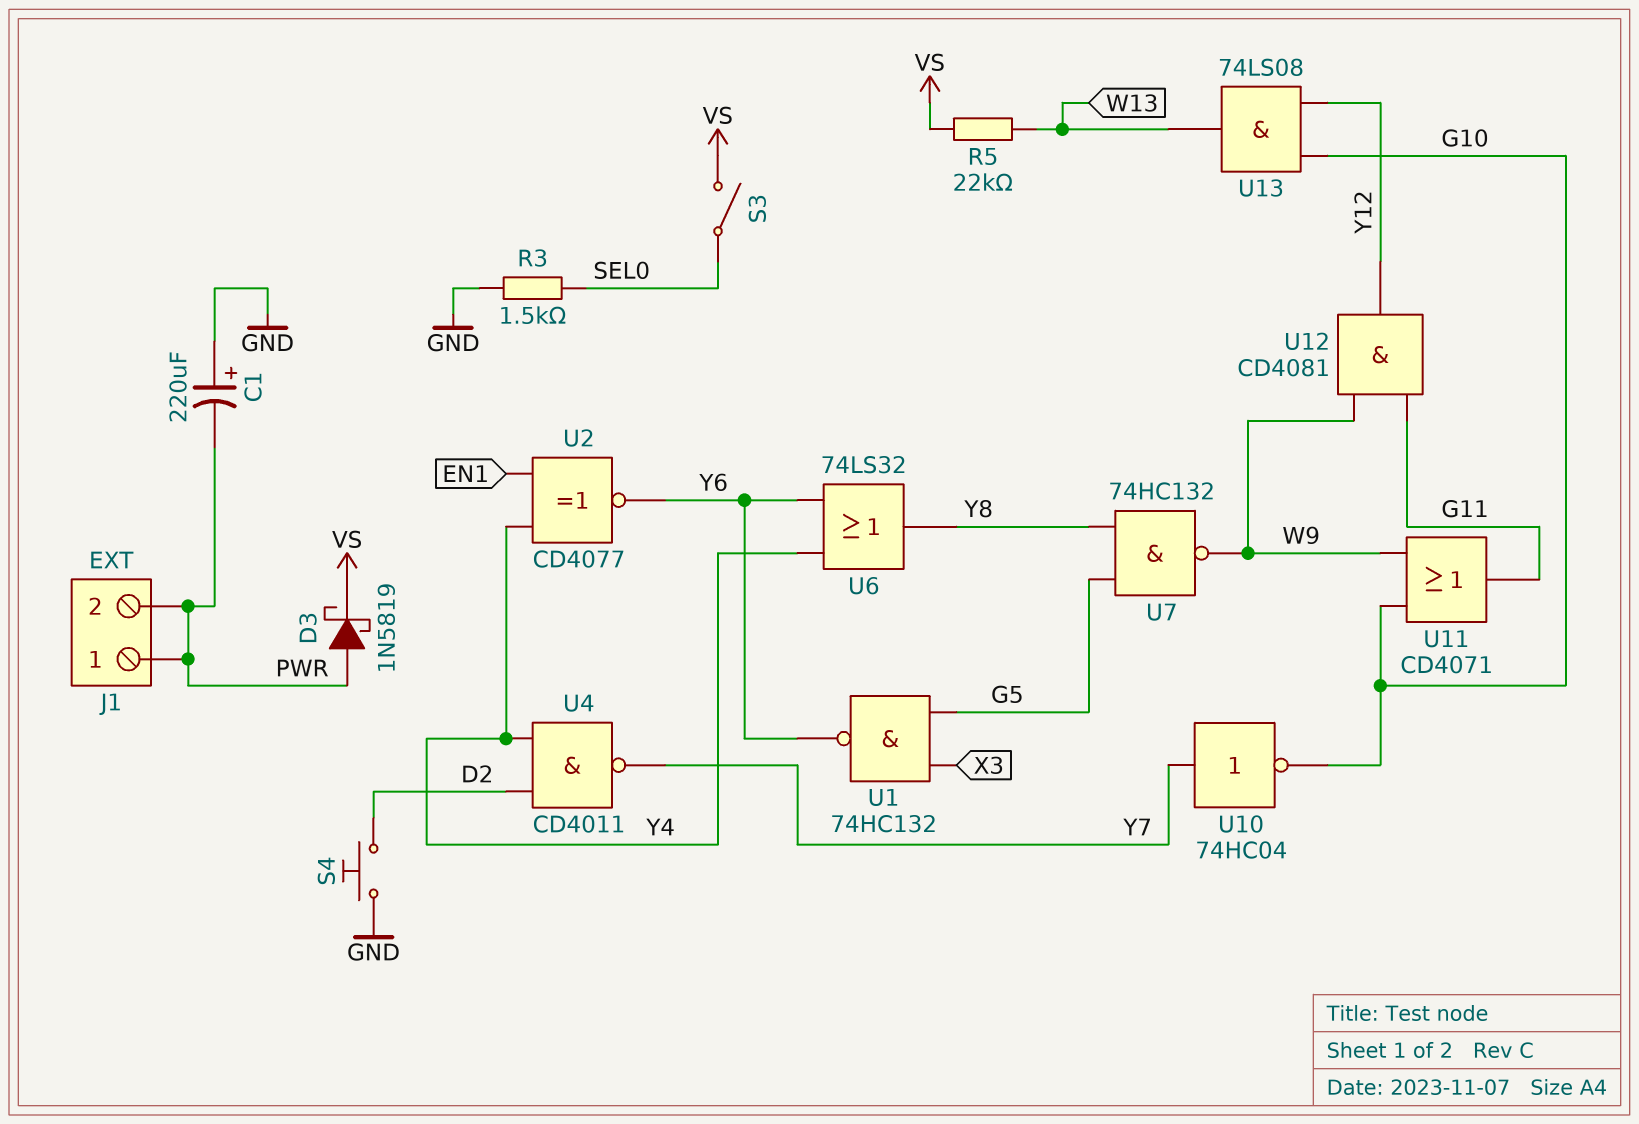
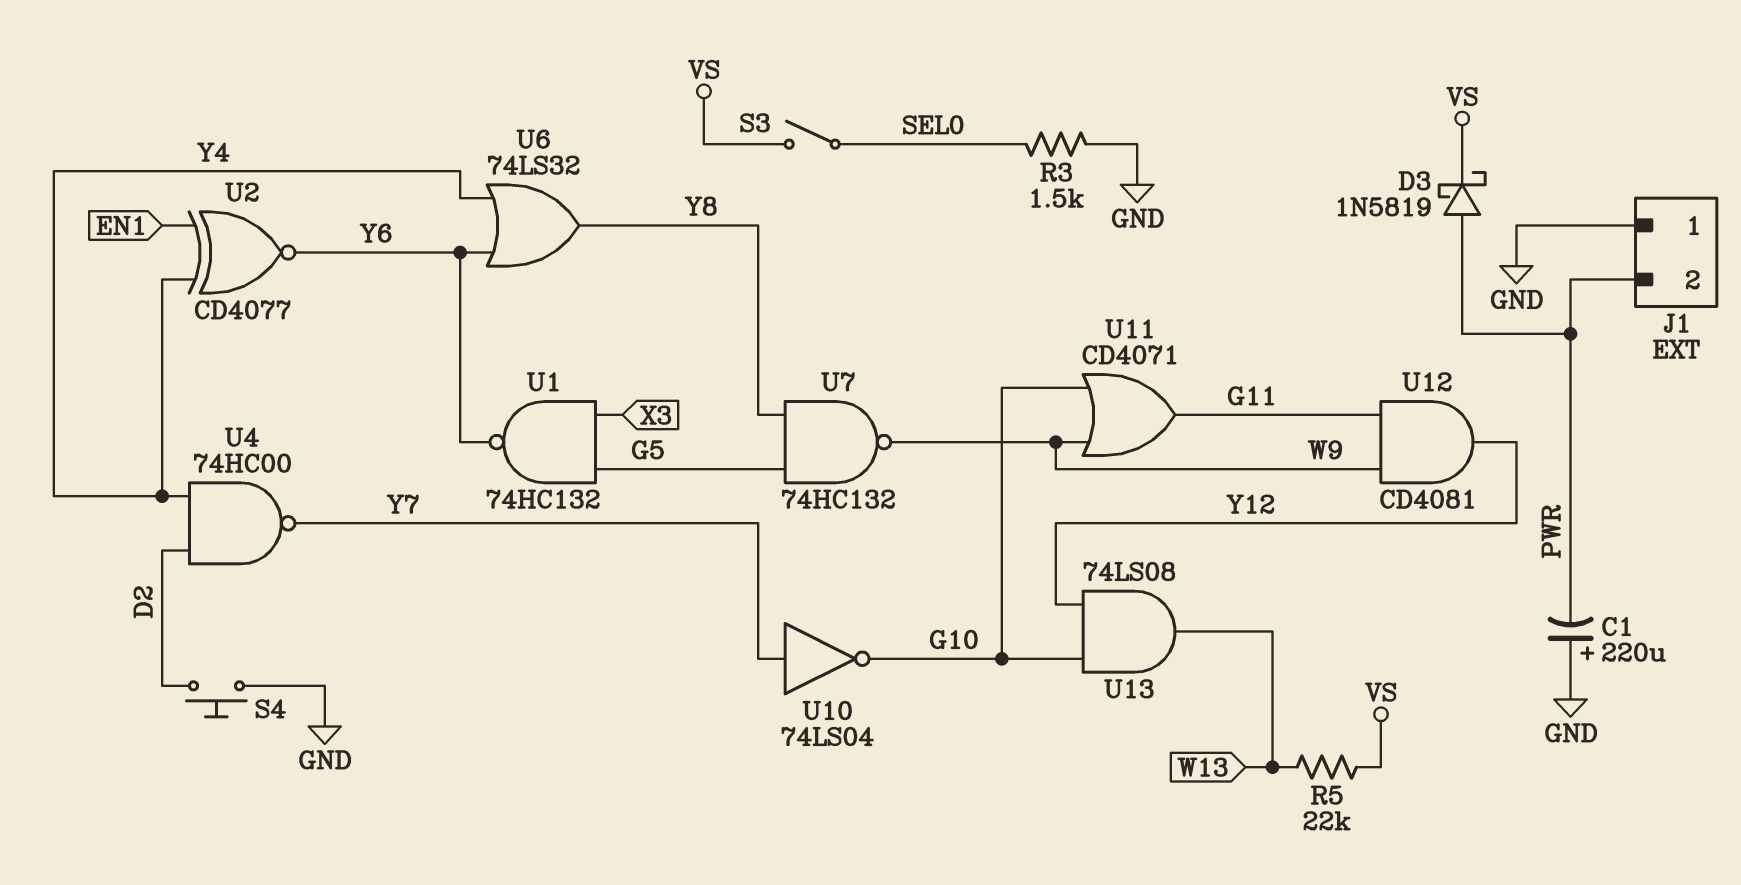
J1 pin 1: PWR -> GND
U4: NAND CD4011 (in D2, in Y4, out Y7) -> NAND 74HC00 (in D2, in Y4, out Y7)
U10: NOT 74HC04 (in Y7, out G10) -> NOT 74LS04 (in Y7, out G10)

